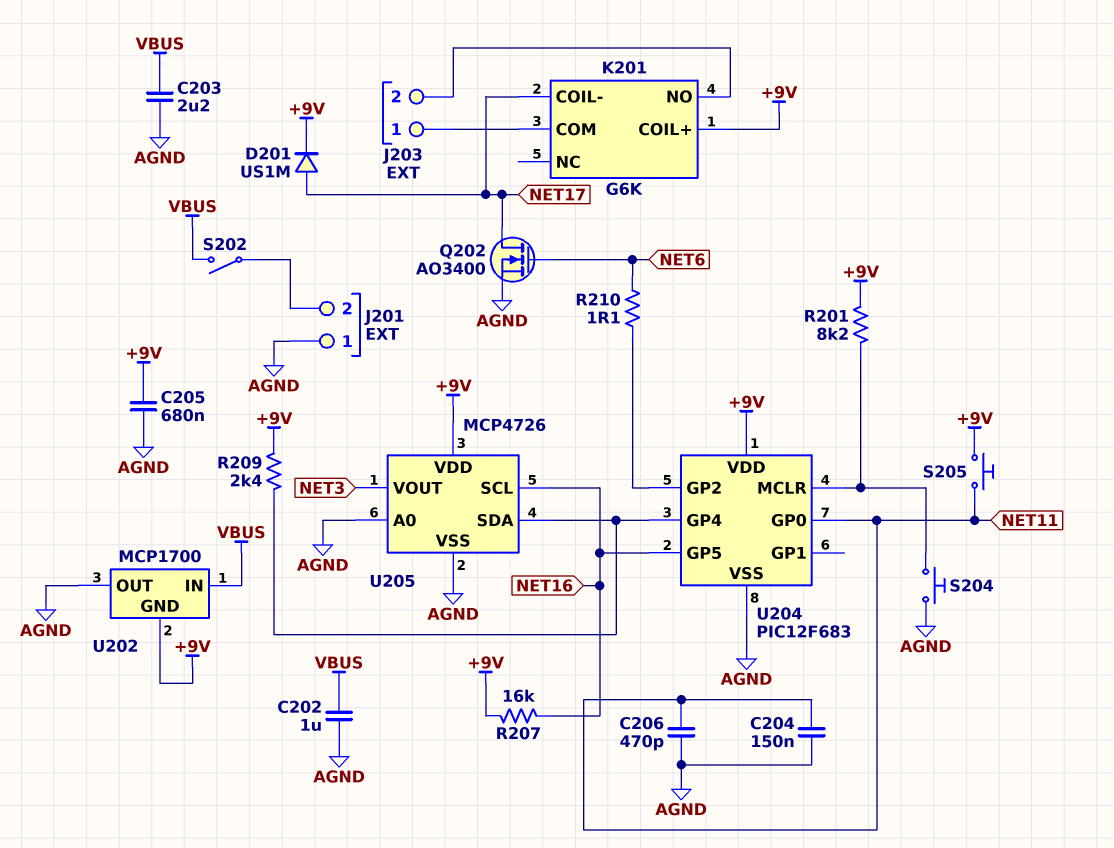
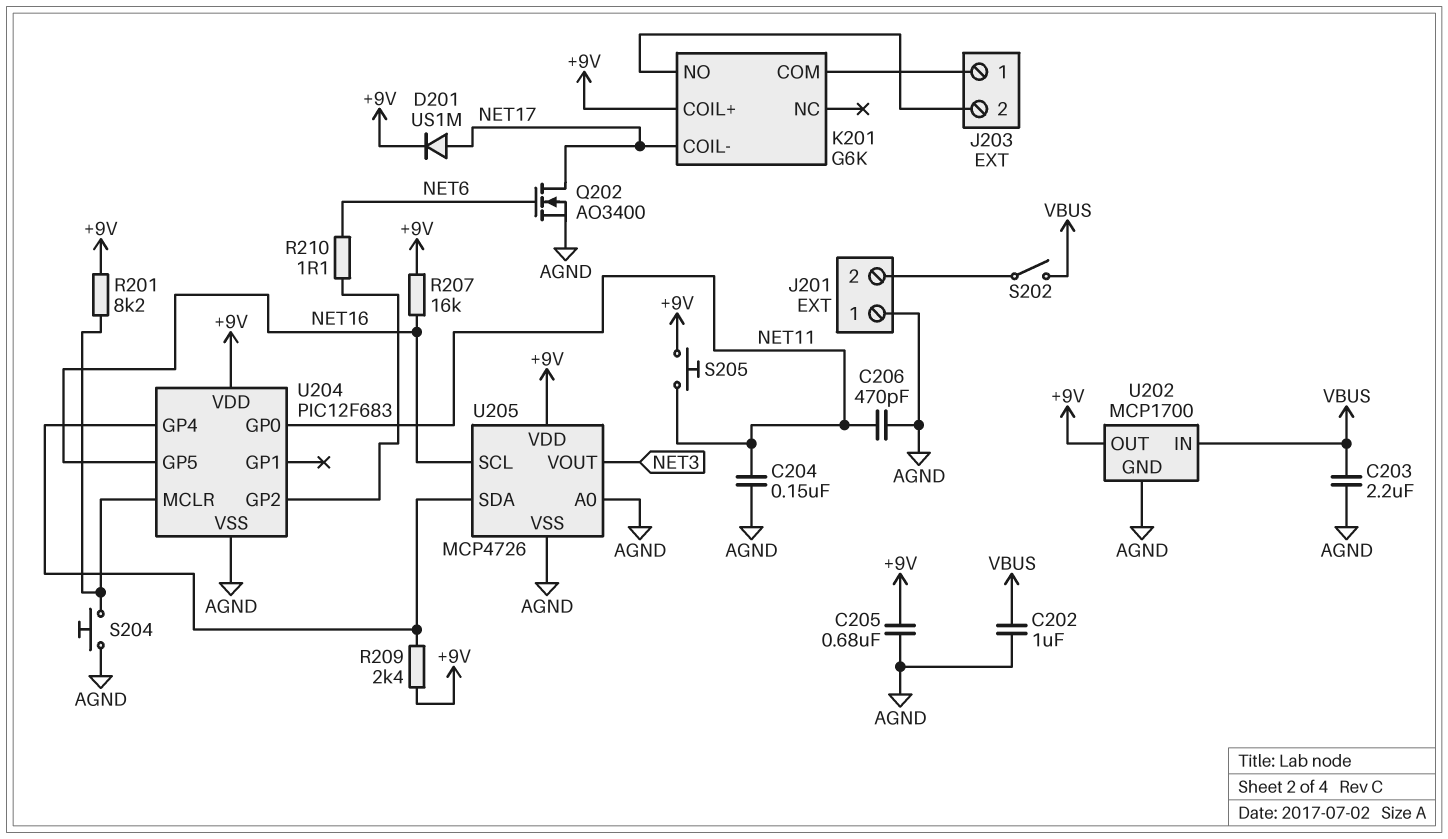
U202 pin GND: +9V -> AGND
U202 pin OUT: AGND -> +9V

